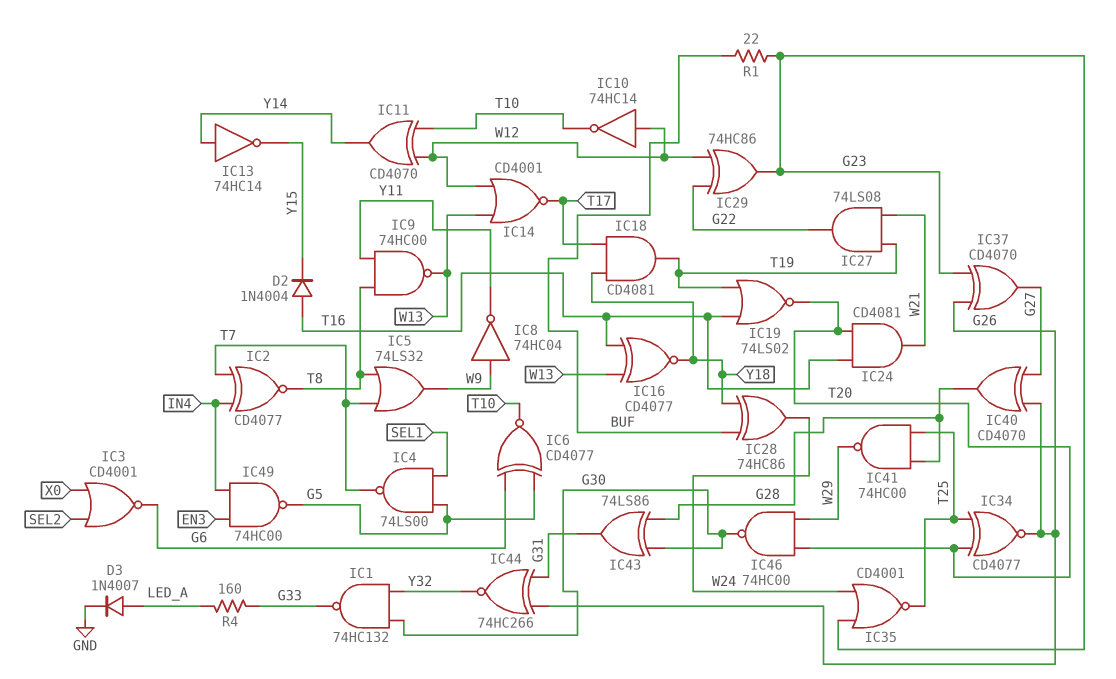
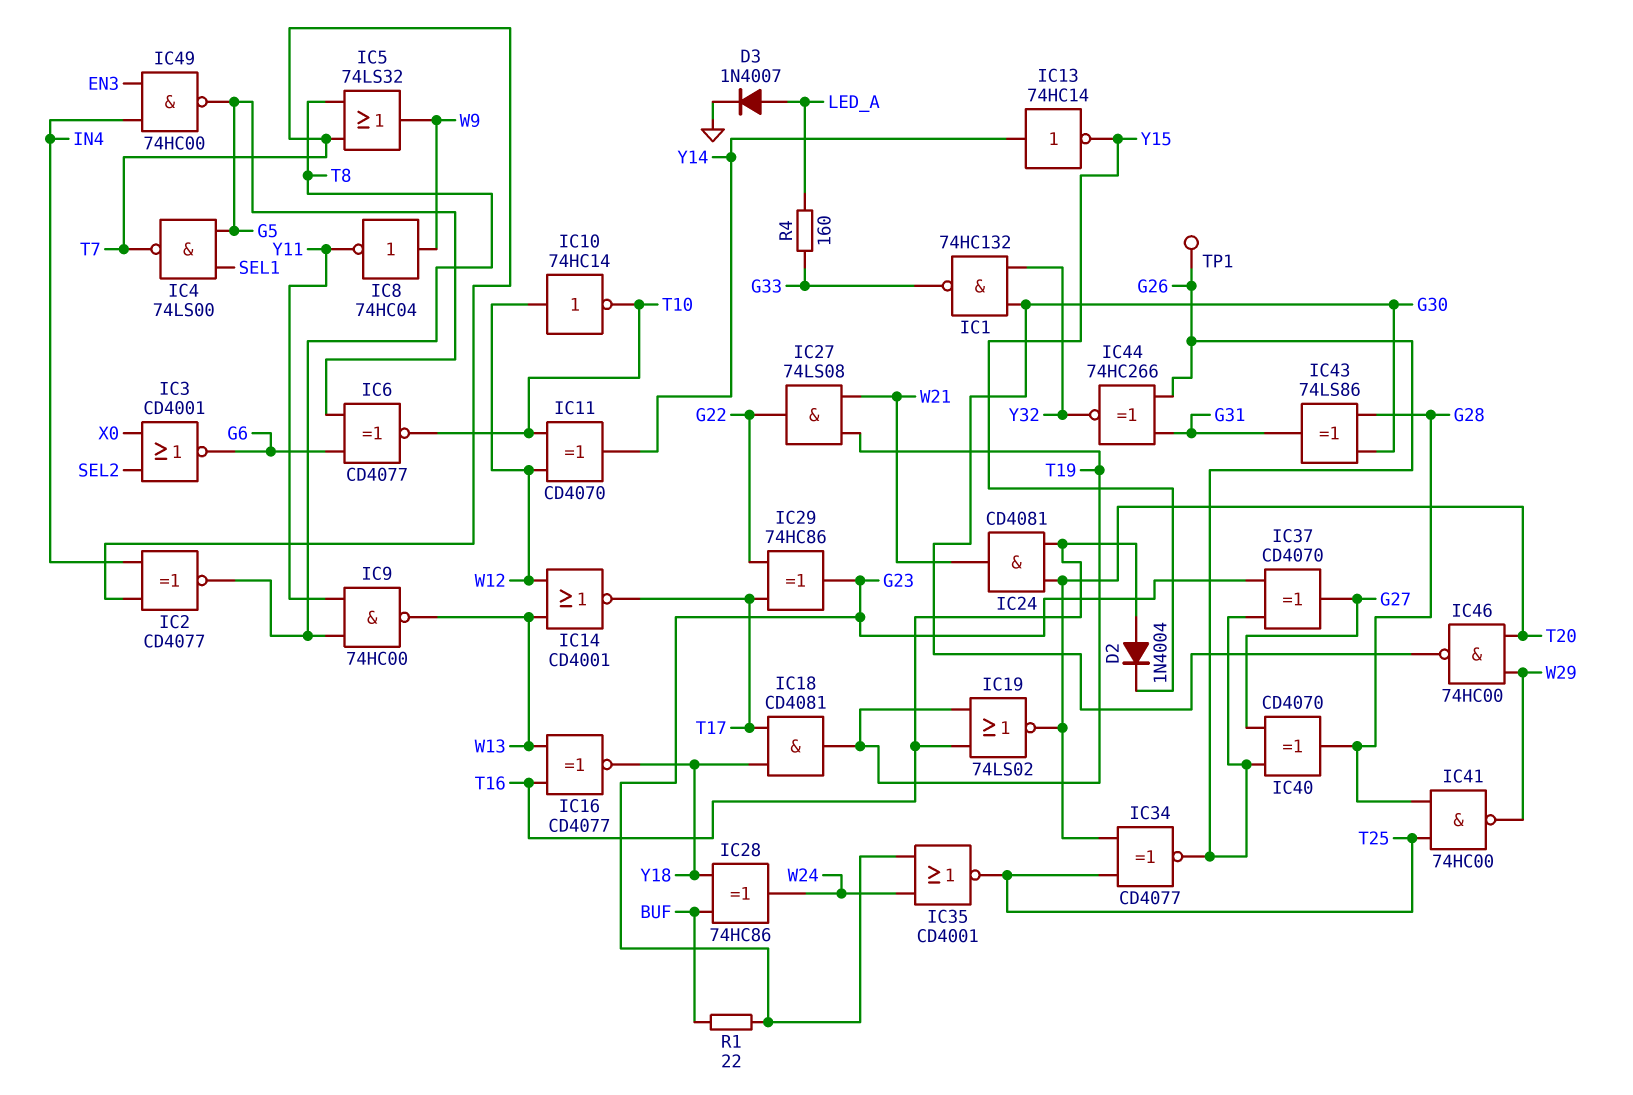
IC29: XOR 74HC86 (in G22, in W12, out G23) -> XOR 74HC86 (in G22, in T17, out G23)
TP1: none -> test point (G26)

